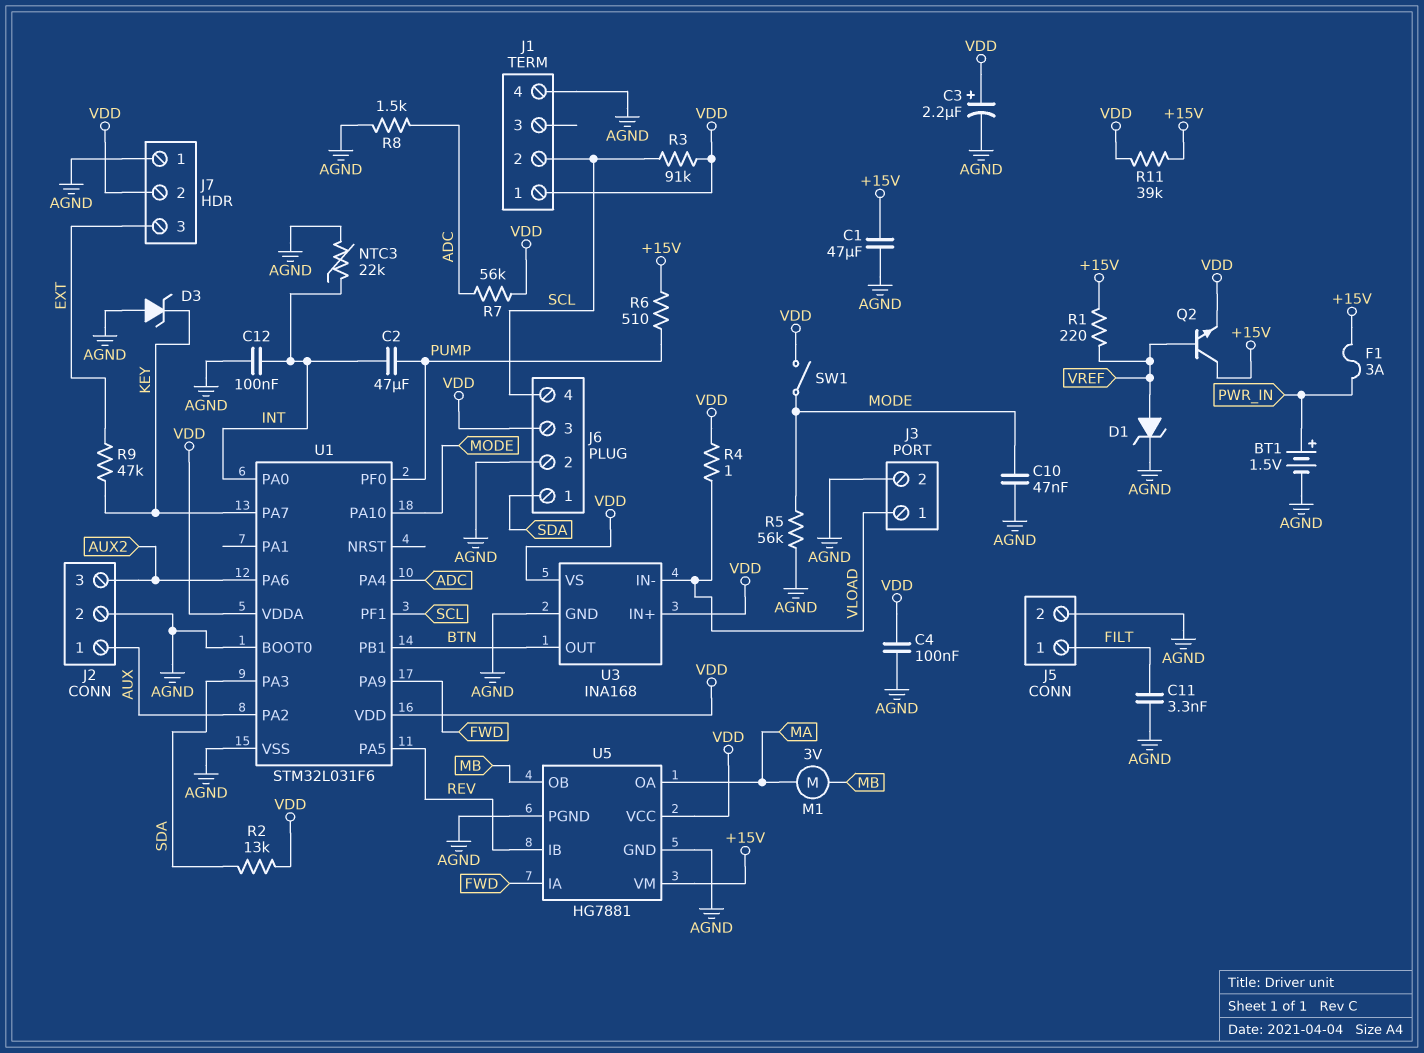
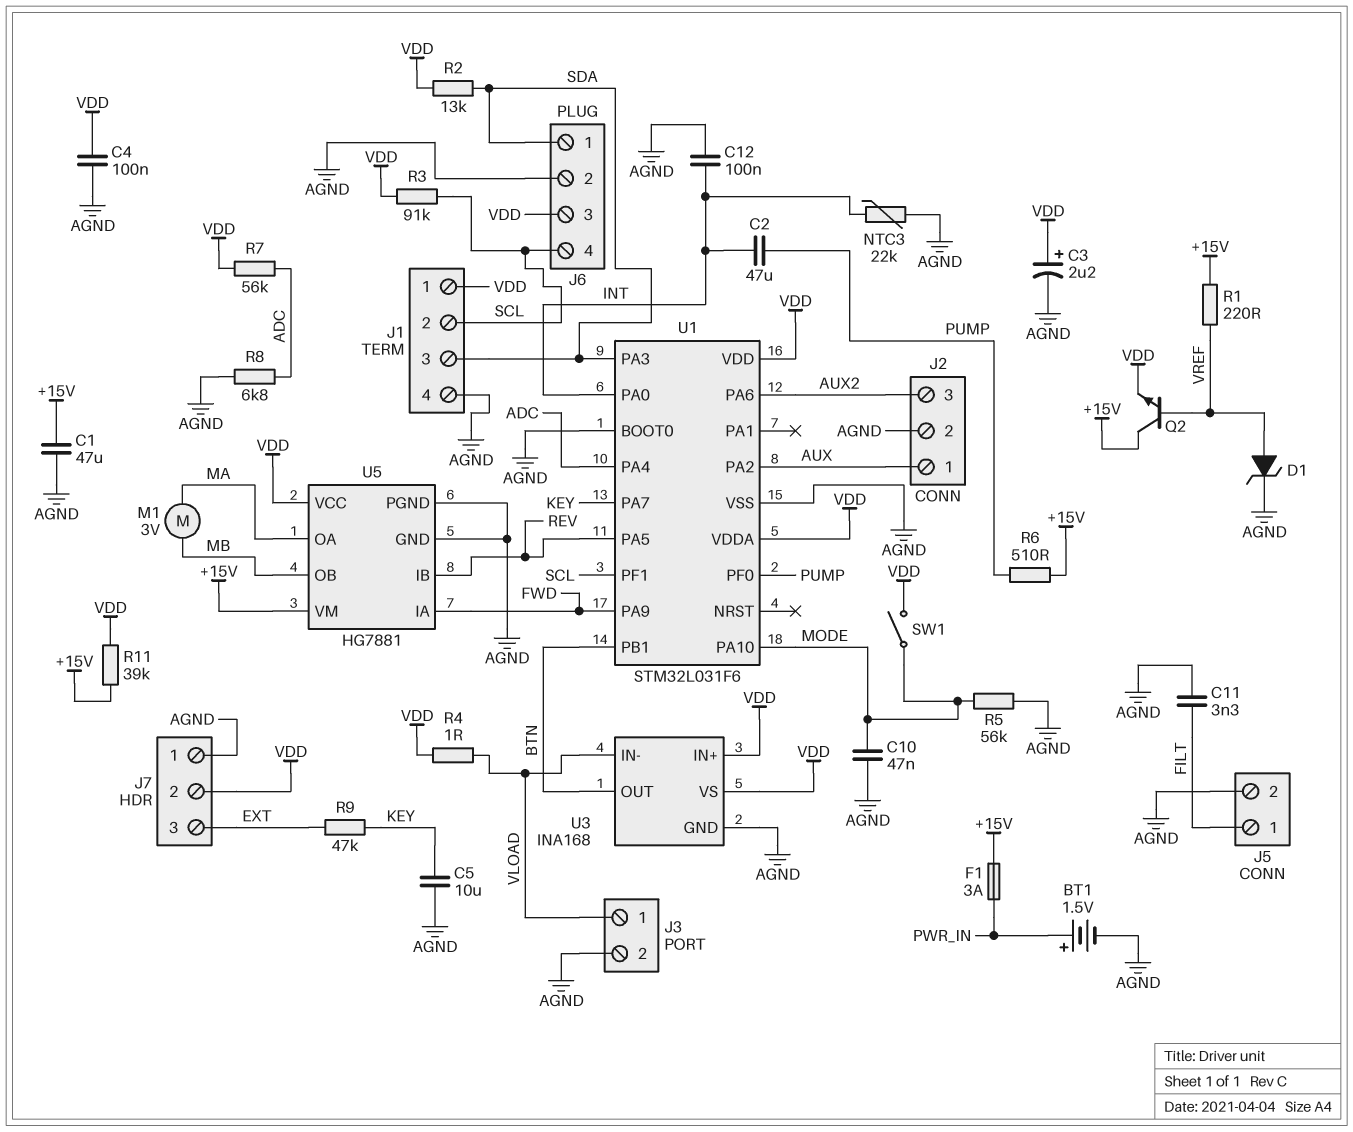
C5: none -> 10uF (AGND, KEY)
D3: zener (A AGND, K KEY) -> none
J1 pin 3: none -> SDA
R8: 1.5k (ADC, AGND) -> 6.8k (ADC, AGND)

